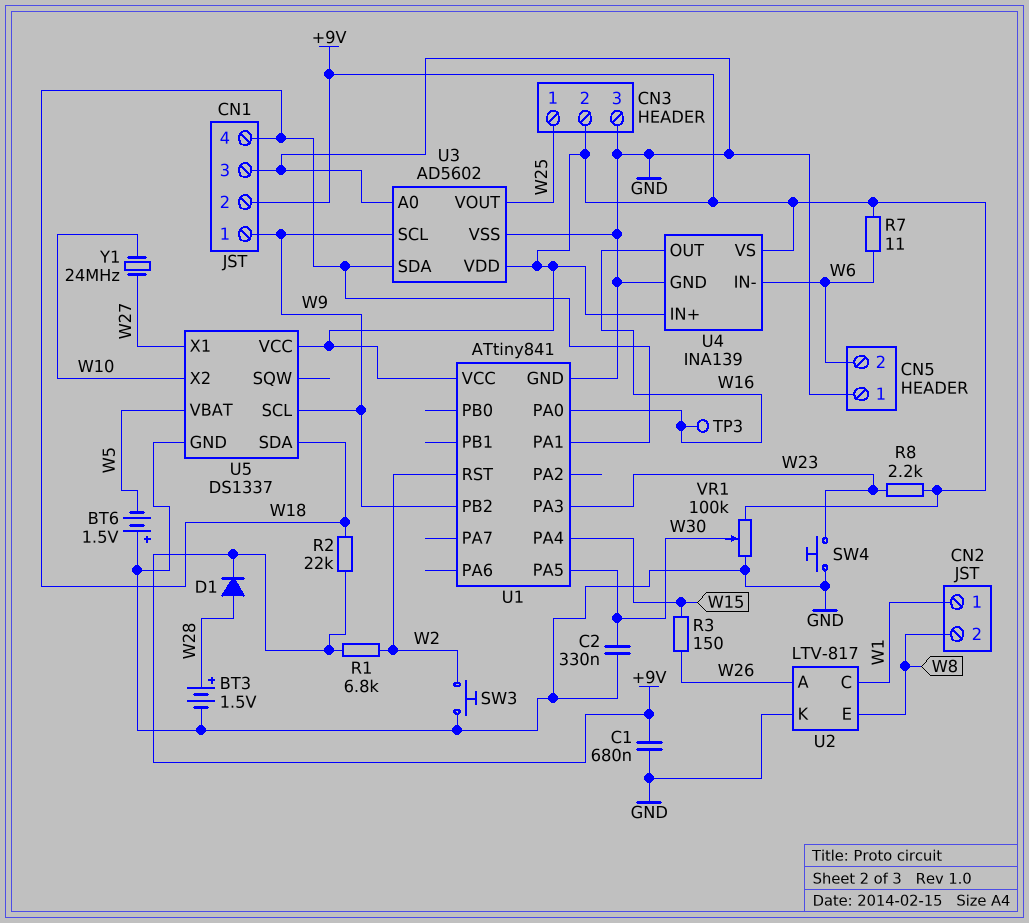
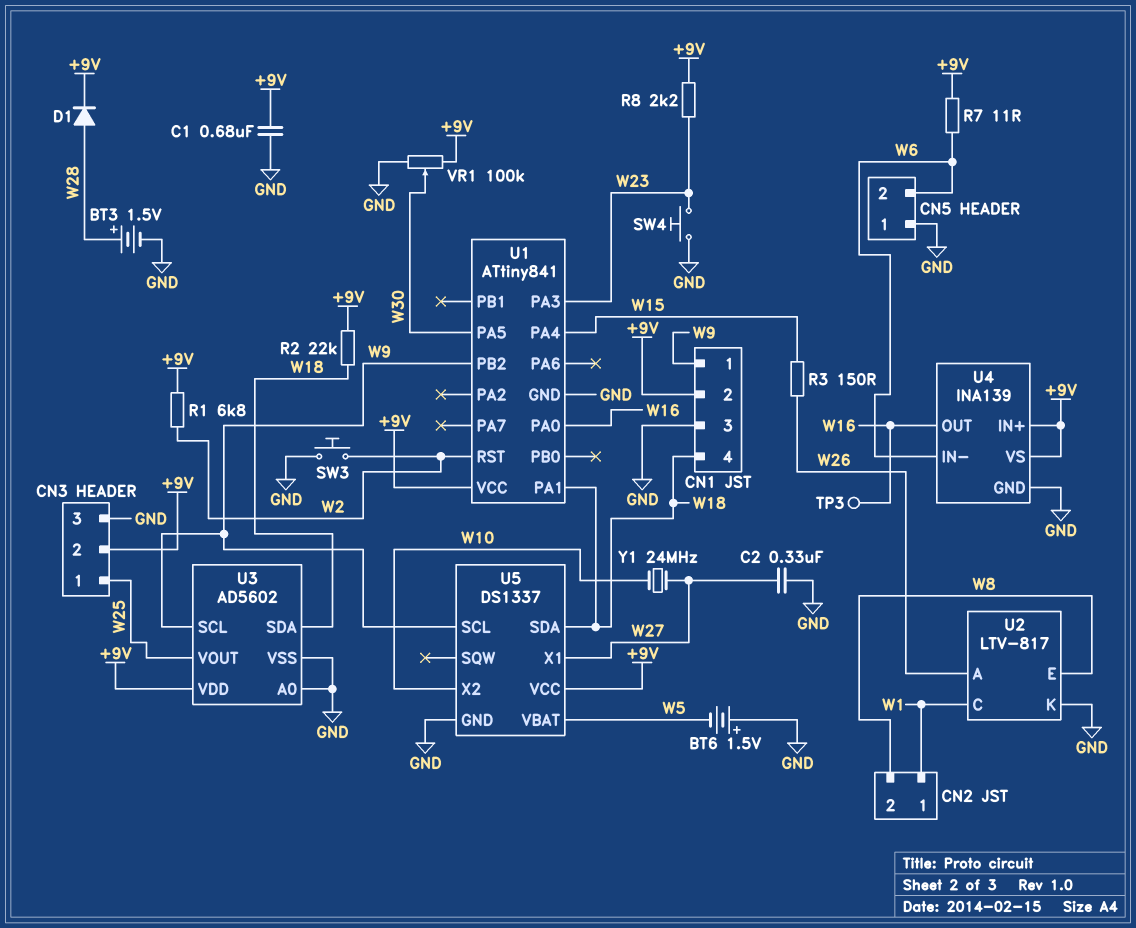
C2: 330nF (GND, W30) -> 330nF (GND, W27)

